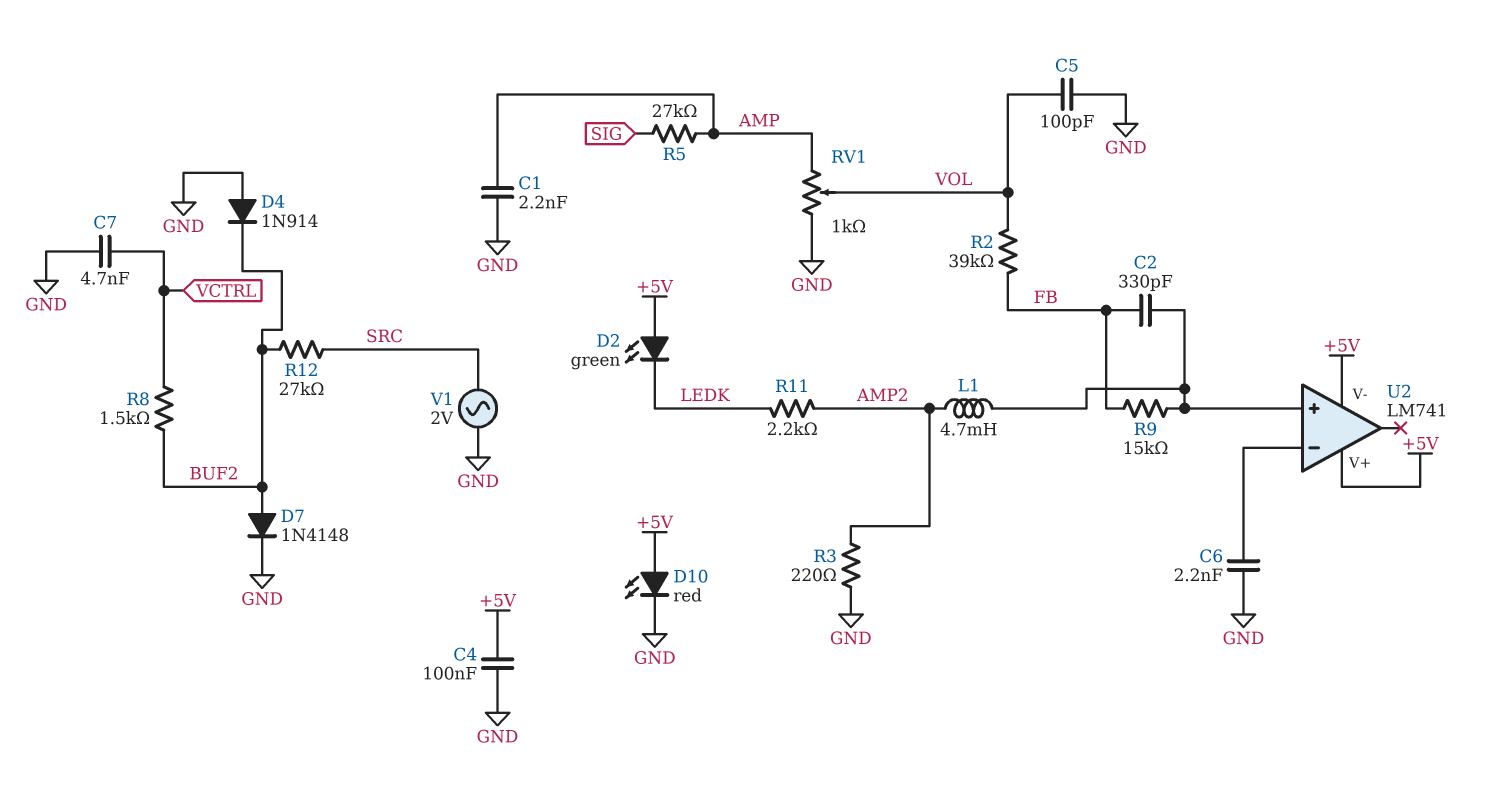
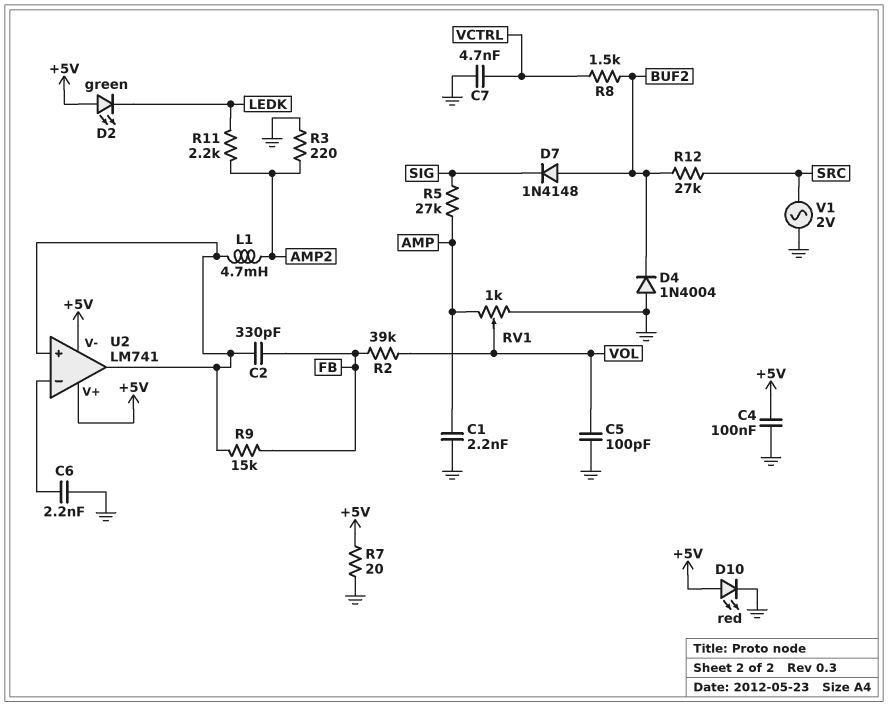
D4: diode 1N914 (A GND, K BUF2) -> diode 1N4004 (A GND, K BUF2)
D7: diode 1N4148 (A BUF2, K GND) -> diode 1N4148 (A BUF2, K SIG)
R7: none -> 20 (+5V, GND)
U2 pin out: none -> U2/in+

